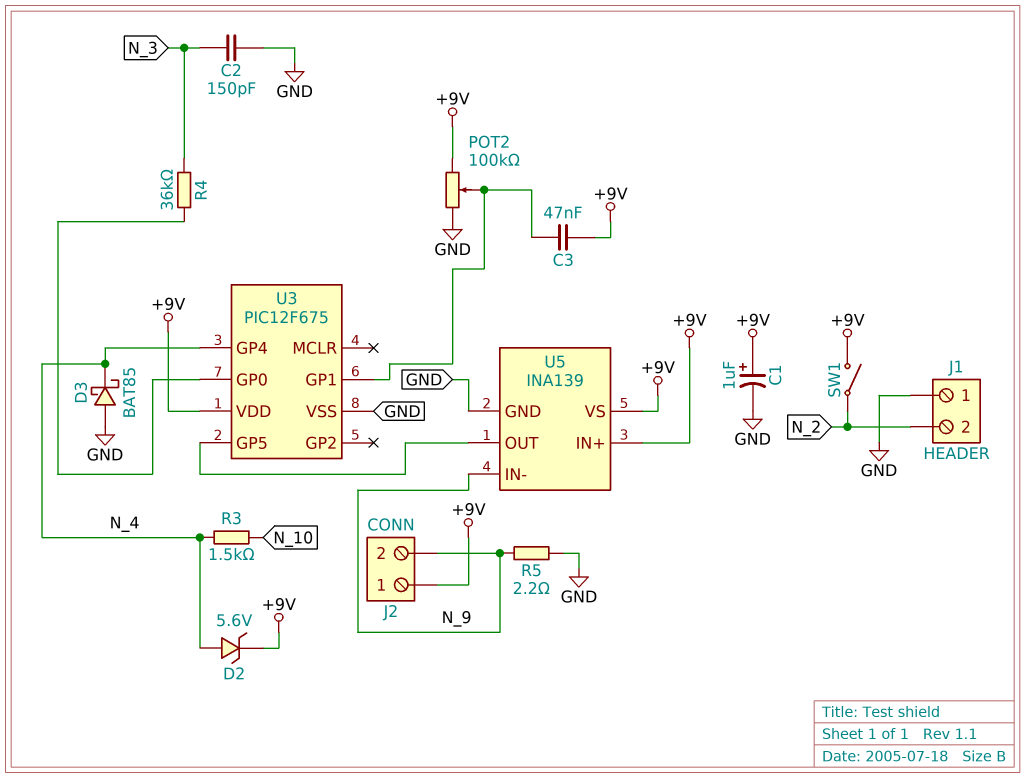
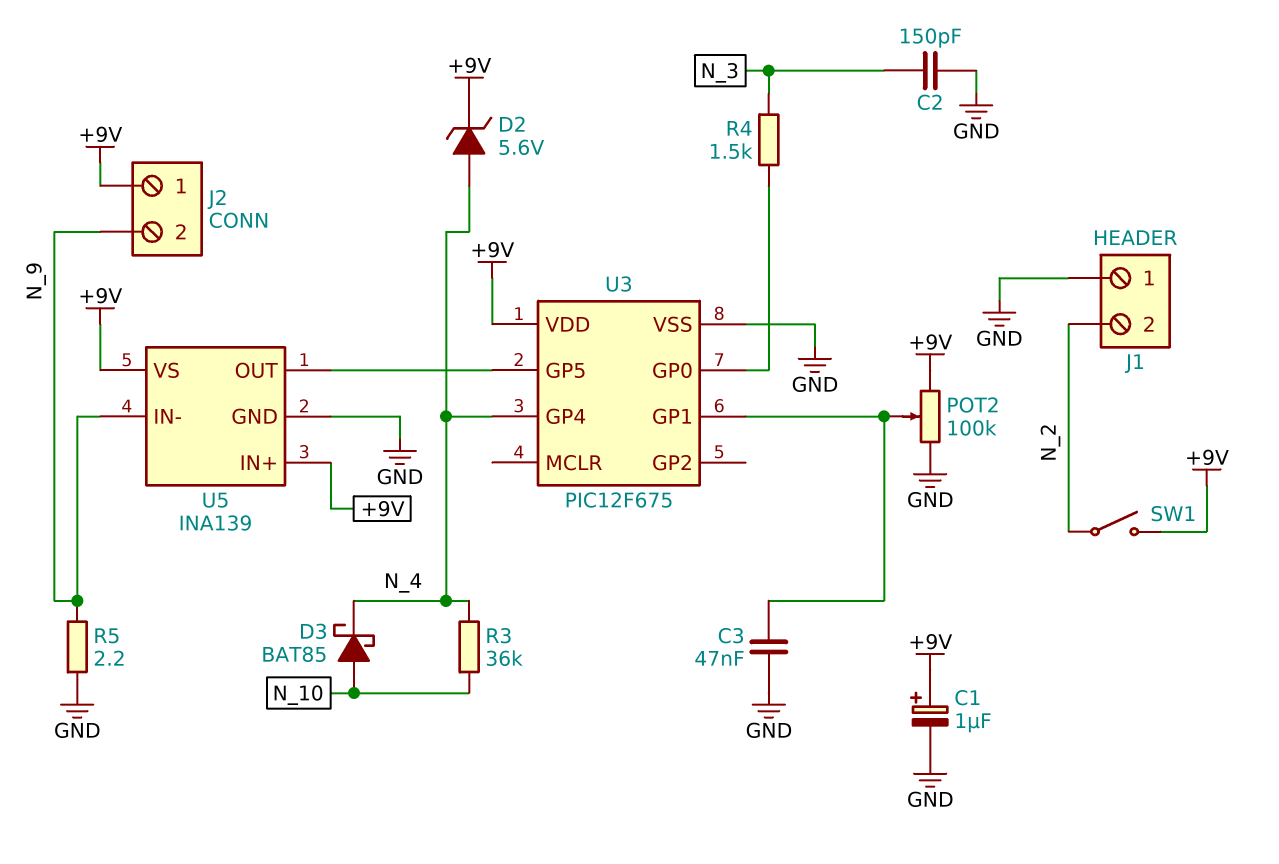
C3: 47nF (+9V, U3/GP1) -> 47nF (GND, U3/GP1)
D3: schottky BAT85 (A GND, K N_4) -> schottky BAT85 (A N_10, K N_4)
R3: 1.5k (N_4, N_10) -> 36k (N_4, N_10)
R4: 36k (N_3, U3/GP0) -> 1.5k (N_3, U3/GP0)

